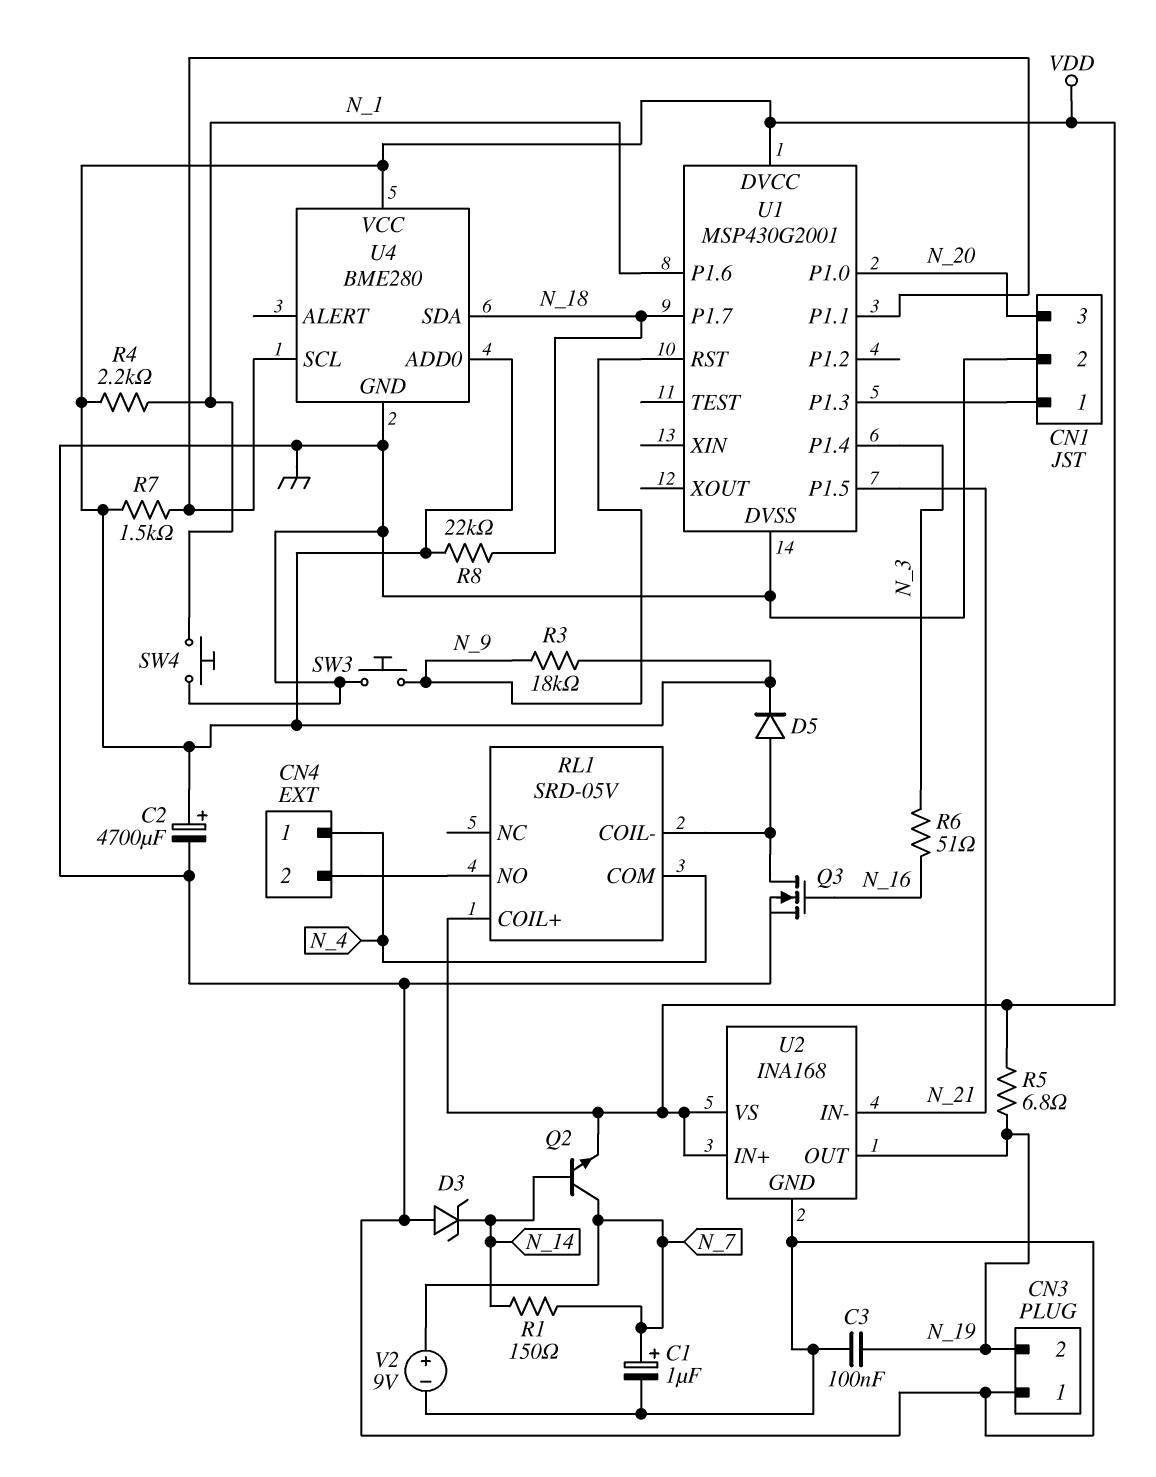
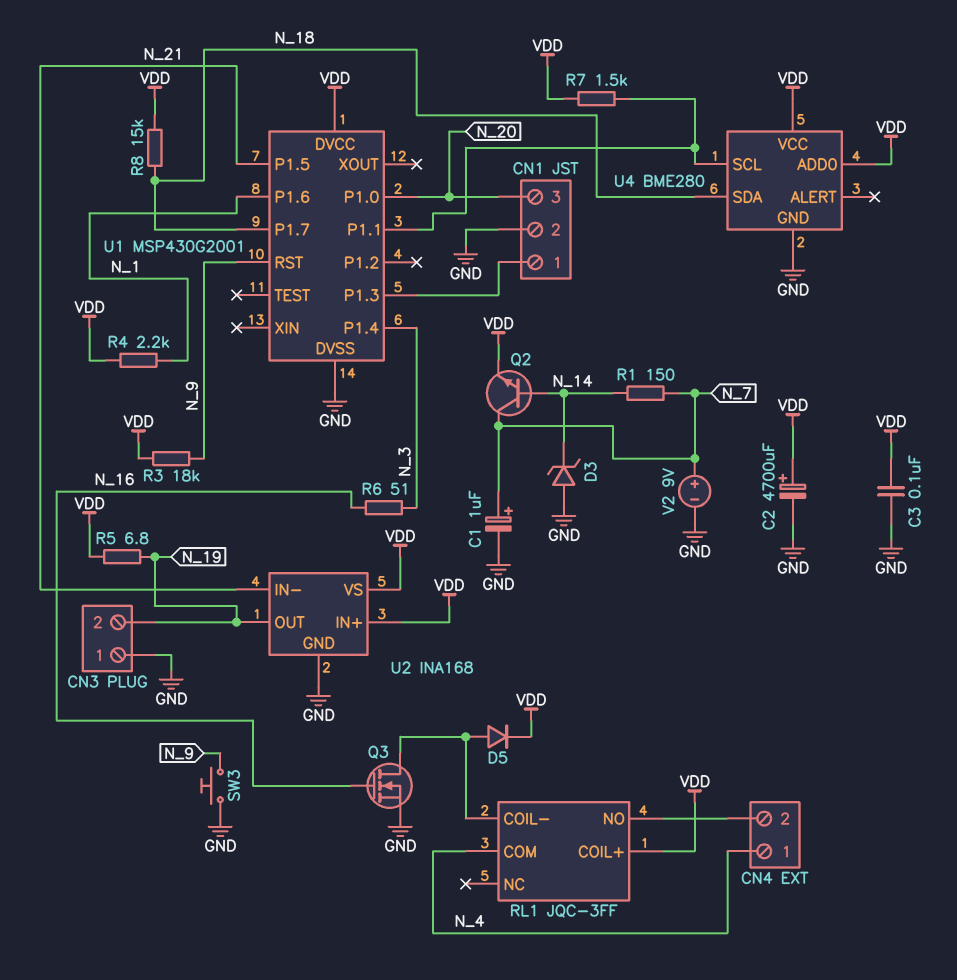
C3: 100nF (GND, N_19) -> 100nF (GND, VDD)
R8: 22k (N_18, VDD) -> 15k (N_18, VDD)
RL1: SRD-05V -> JQC-3FF
SW4: button (GND, N_1) -> none

